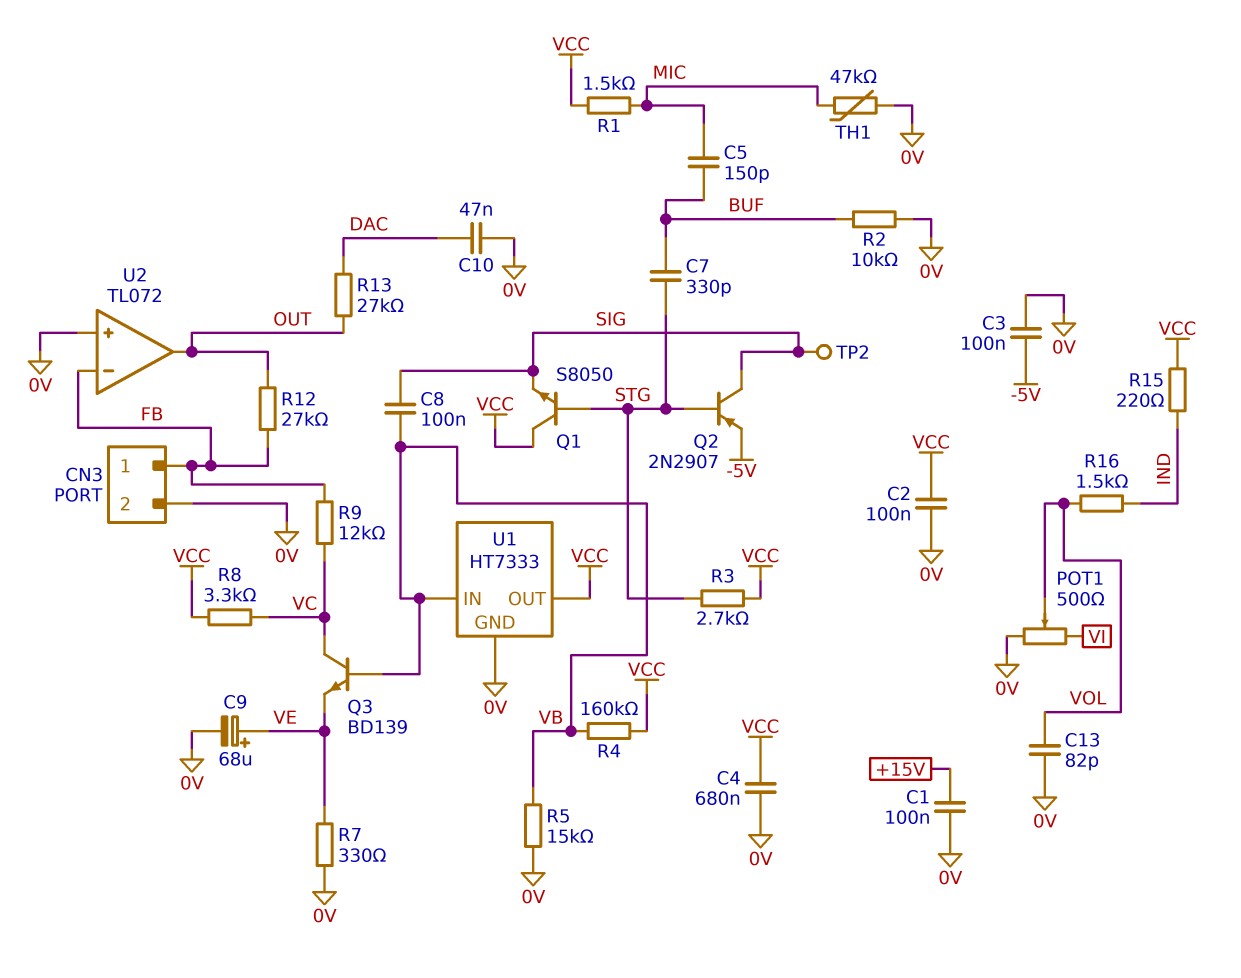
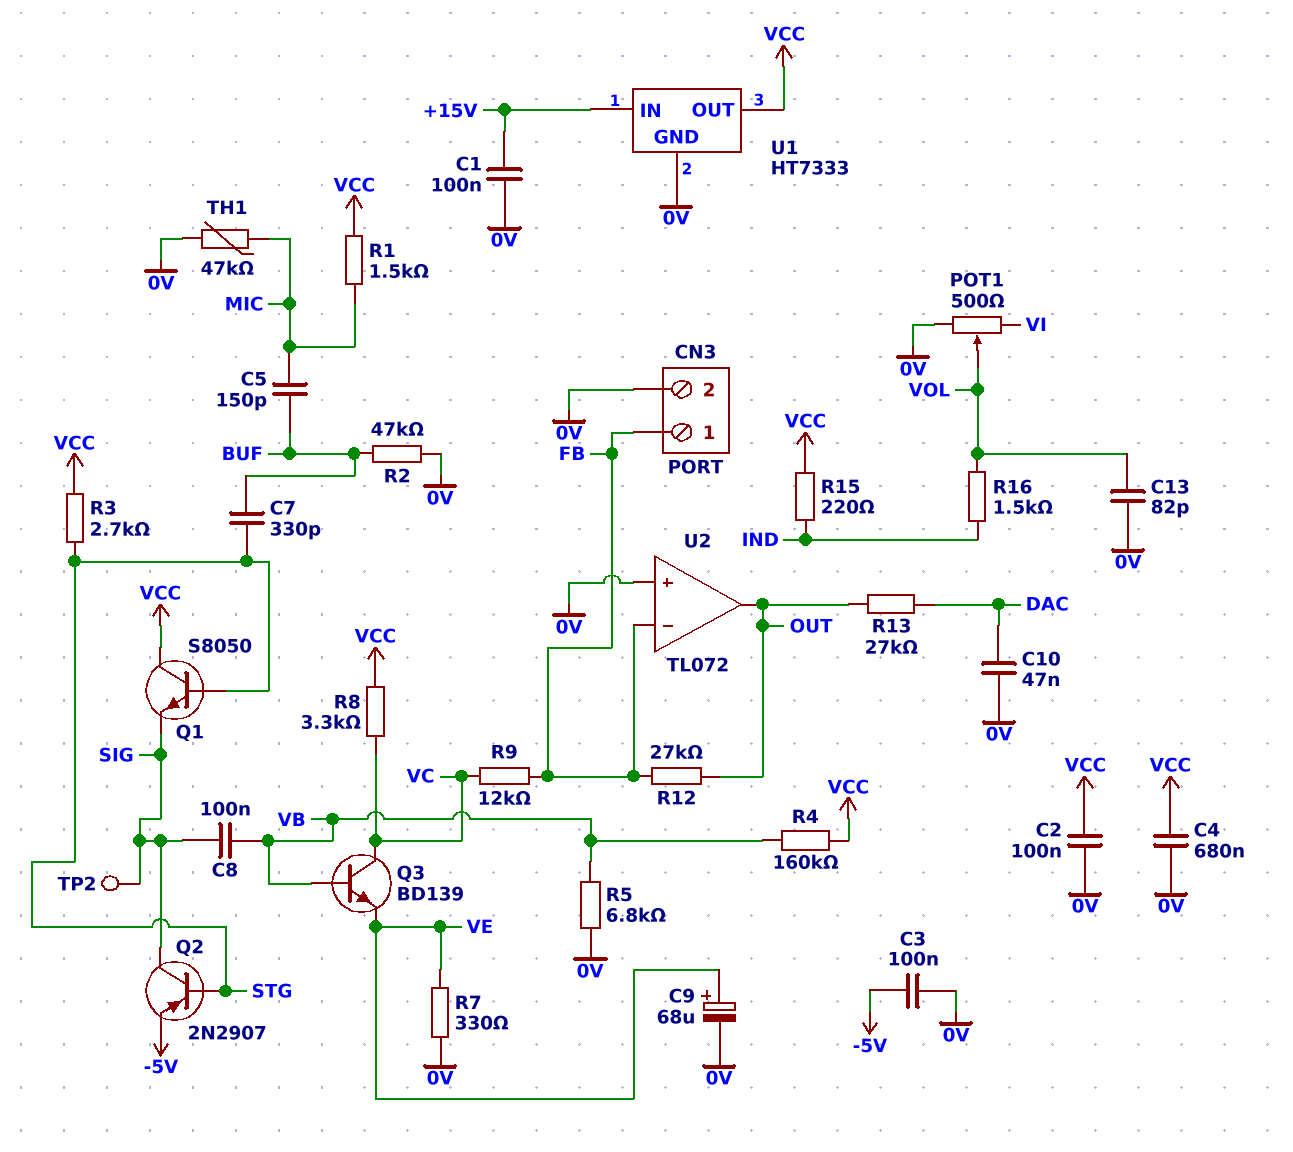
R2: 10k (0V, BUF) -> 47k (0V, BUF)
R5: 15k (0V, VB) -> 6.8k (0V, VB)
U1 pin IN: VB -> +15V

